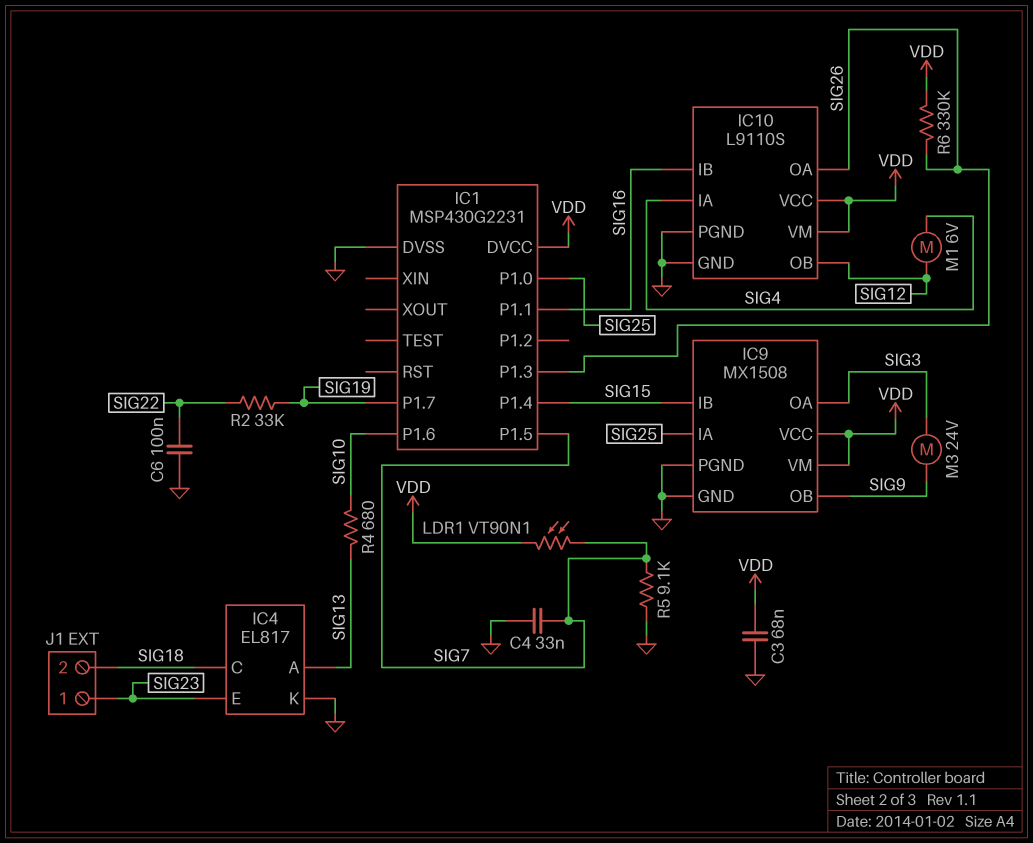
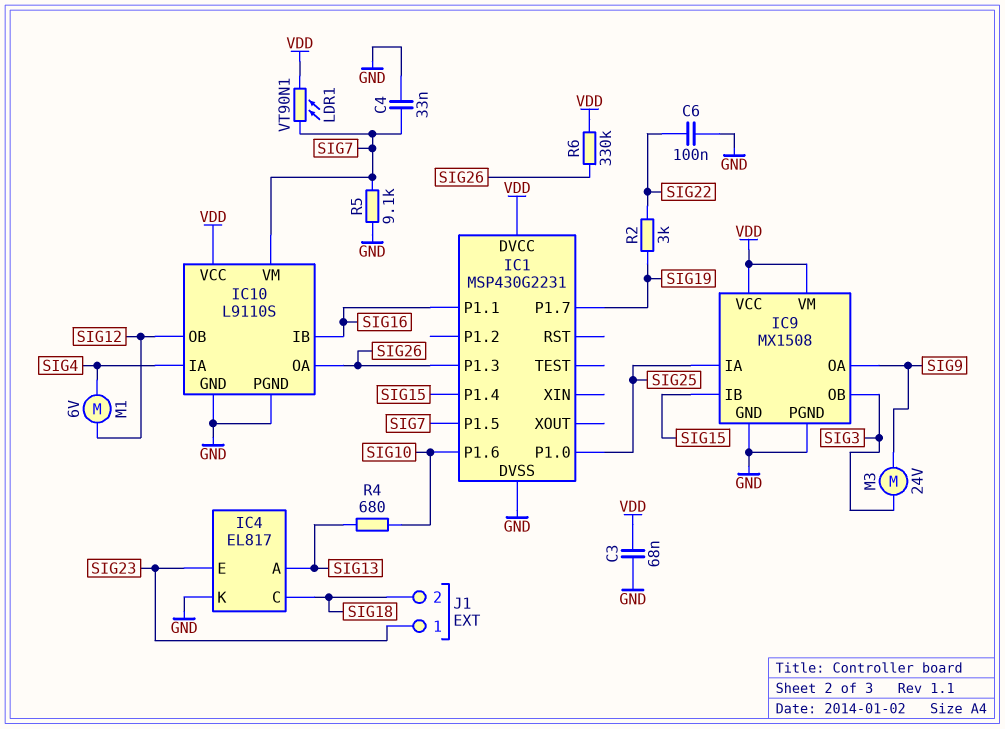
IC9 pin OA: SIG3 -> SIG9
IC9 pin OB: SIG9 -> SIG3
IC10 pin VM: VDD -> SIG7
R2: 33k (SIG19, SIG22) -> 3k (SIG19, SIG22)

